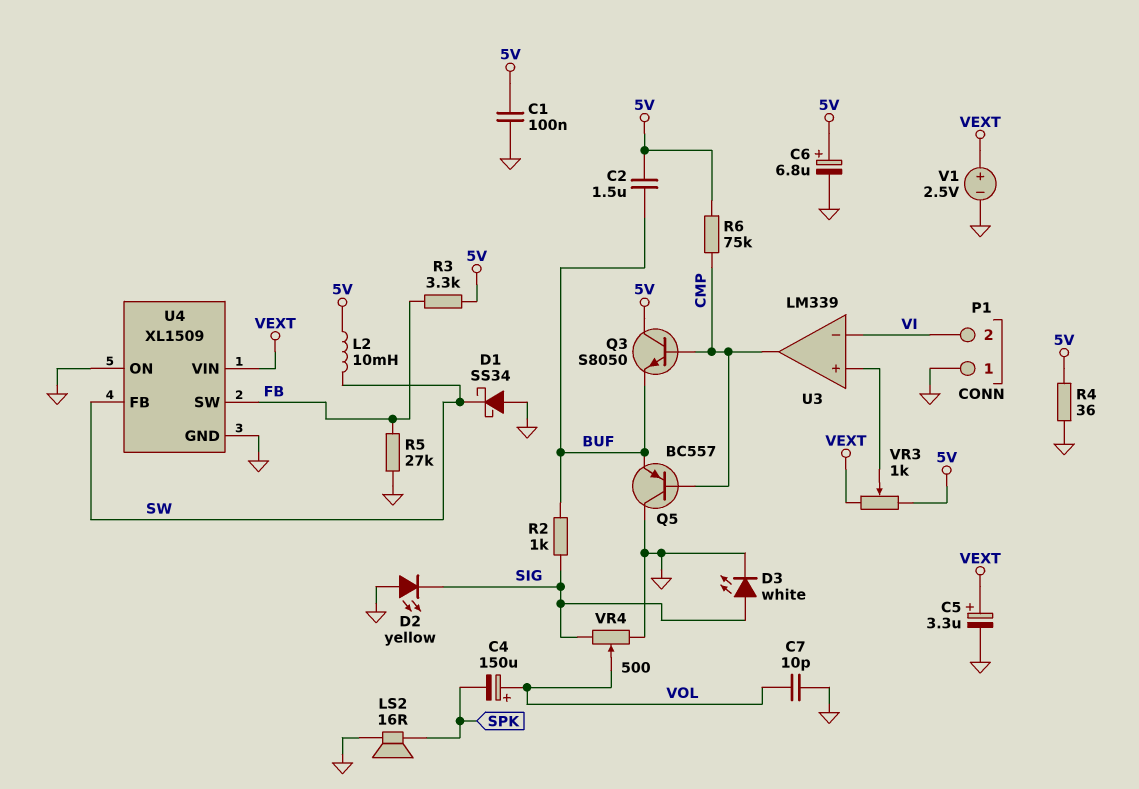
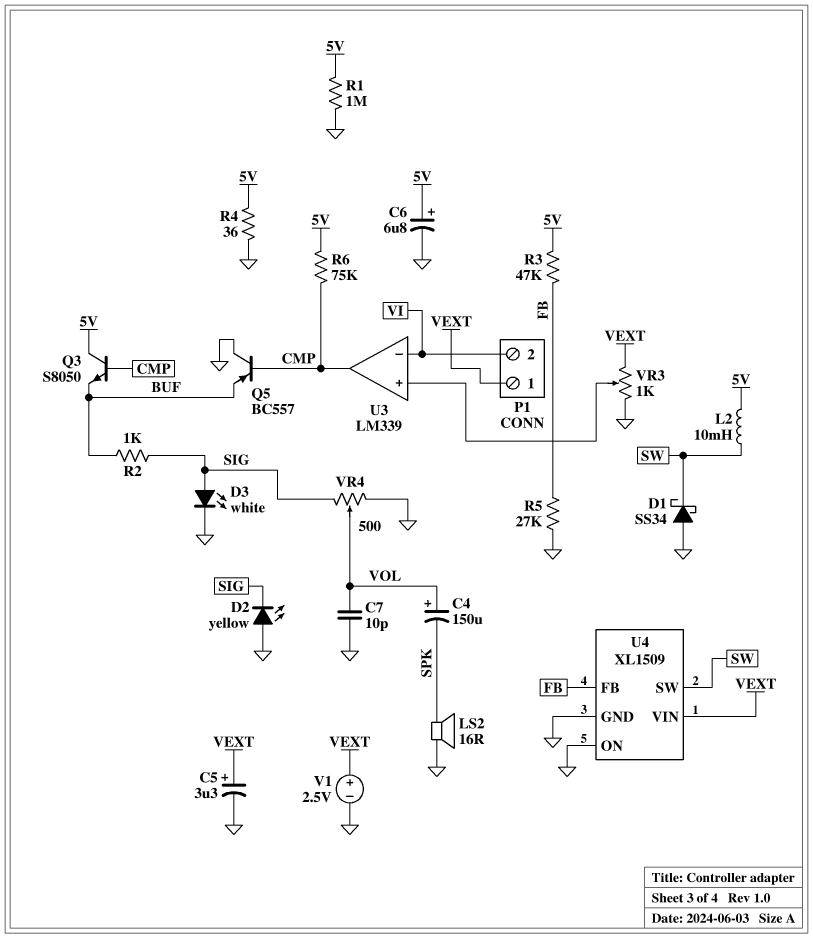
C1: 100nF (5V, GND) -> none
C2: 1.5uF (5V, BUF) -> none
P1 pin 1: GND -> VEXT
R1: none -> 1M (5V, GND)
R3: 3.3k (5V, FB) -> 47k (5V, FB)
U4 pin FB: SW -> FB
U4 pin SW: FB -> SW
VR3: 1k (5V, VEXT, wiper U3/in+) -> 1k (GND, VEXT, wiper U3/in+)

